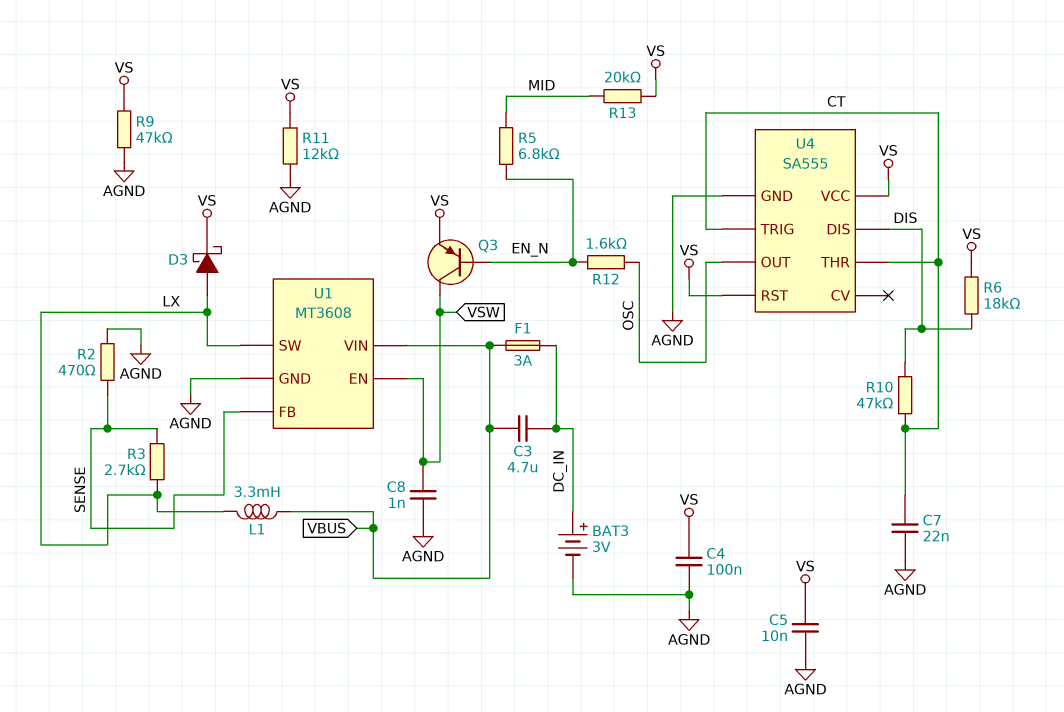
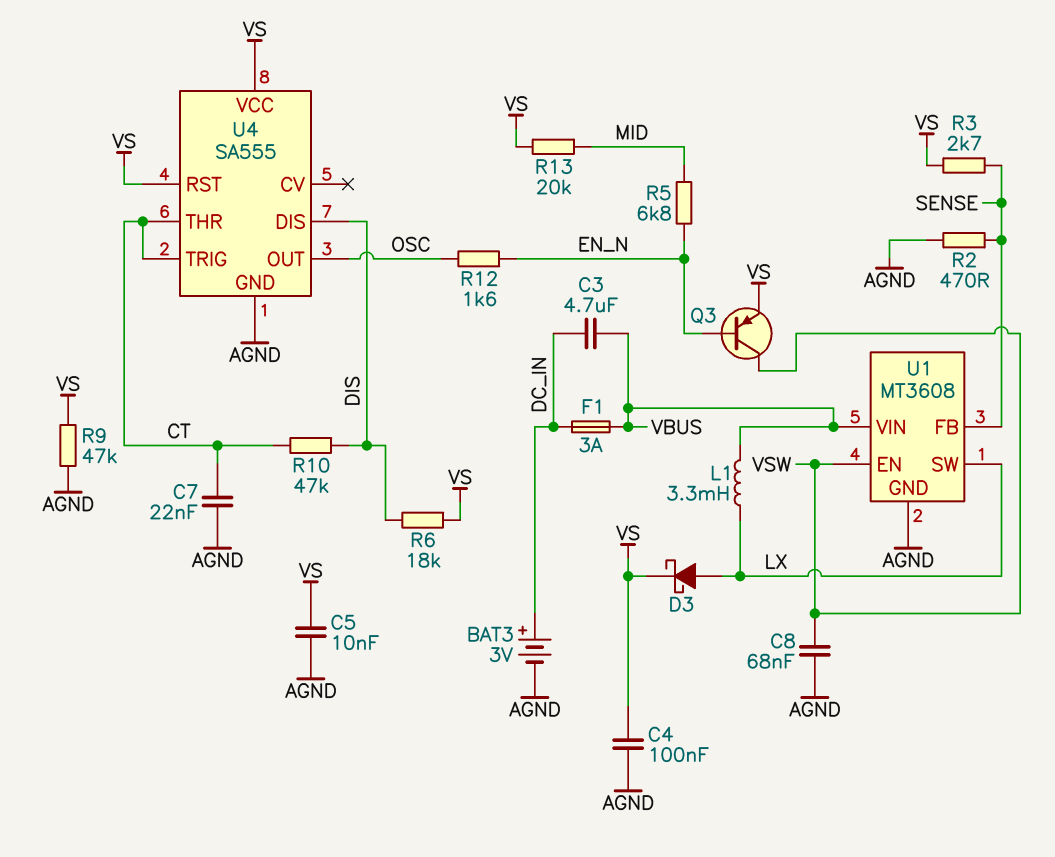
C8: 1nF (AGND, VSW) -> 68nF (AGND, VSW)
R3: 2.7k (LX, SENSE) -> 2.7k (SENSE, VS)
R11: 12k (AGND, VS) -> none

